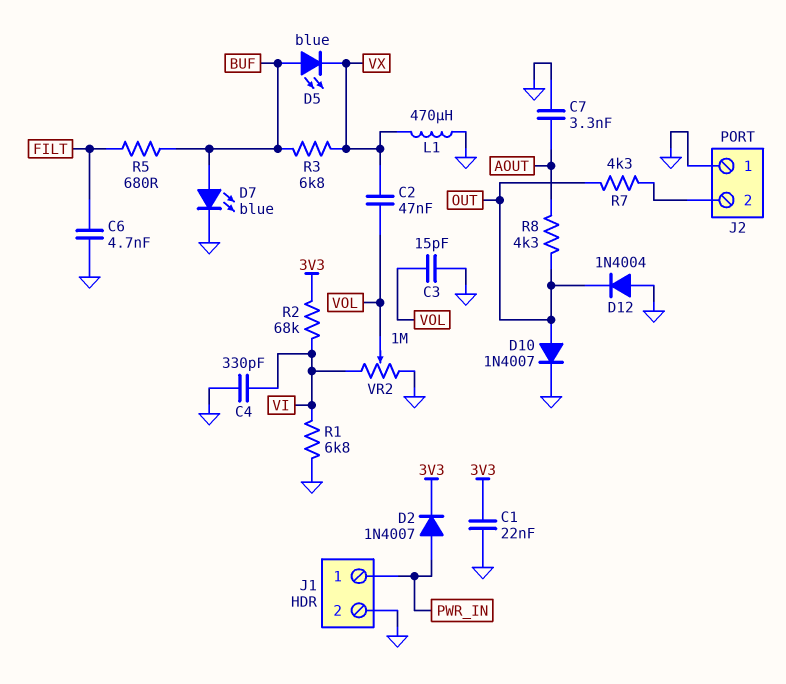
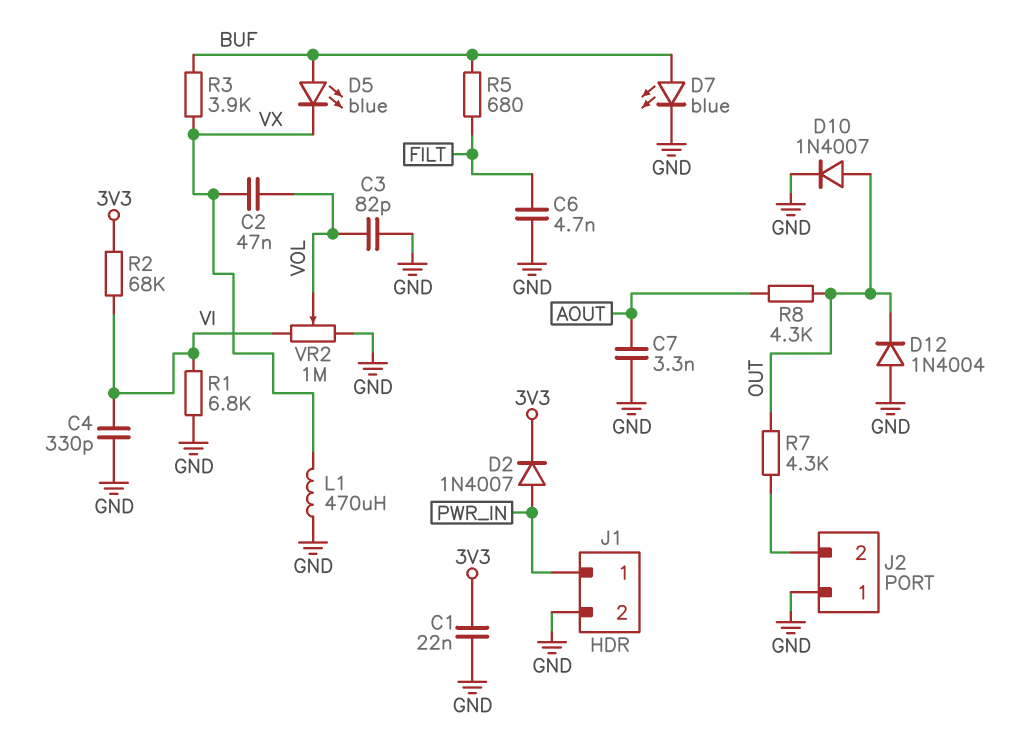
C3: 15pF (GND, VOL) -> 82pF (GND, VOL)
R3: 6.8k (BUF, VX) -> 3.9k (BUF, VX)

